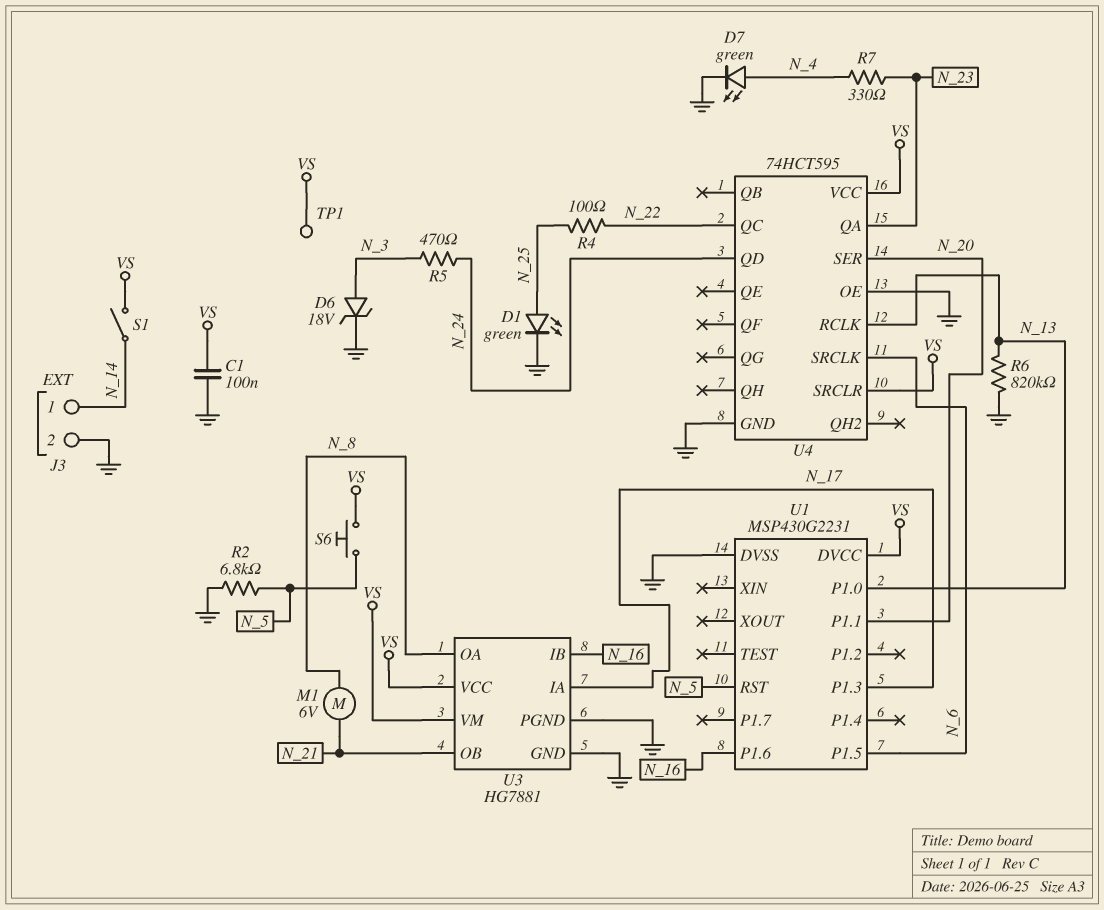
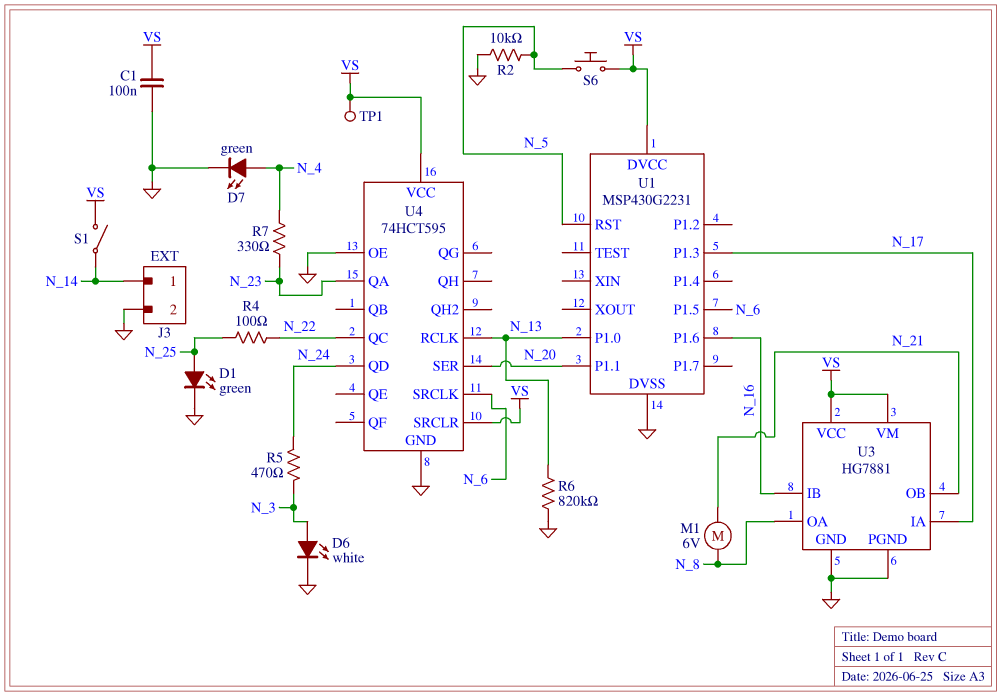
D6: zener 18V (A N_3, K GND) -> LED white (A N_3, K GND)
R2: 6.8k (GND, N_5) -> 10k (GND, N_5)

